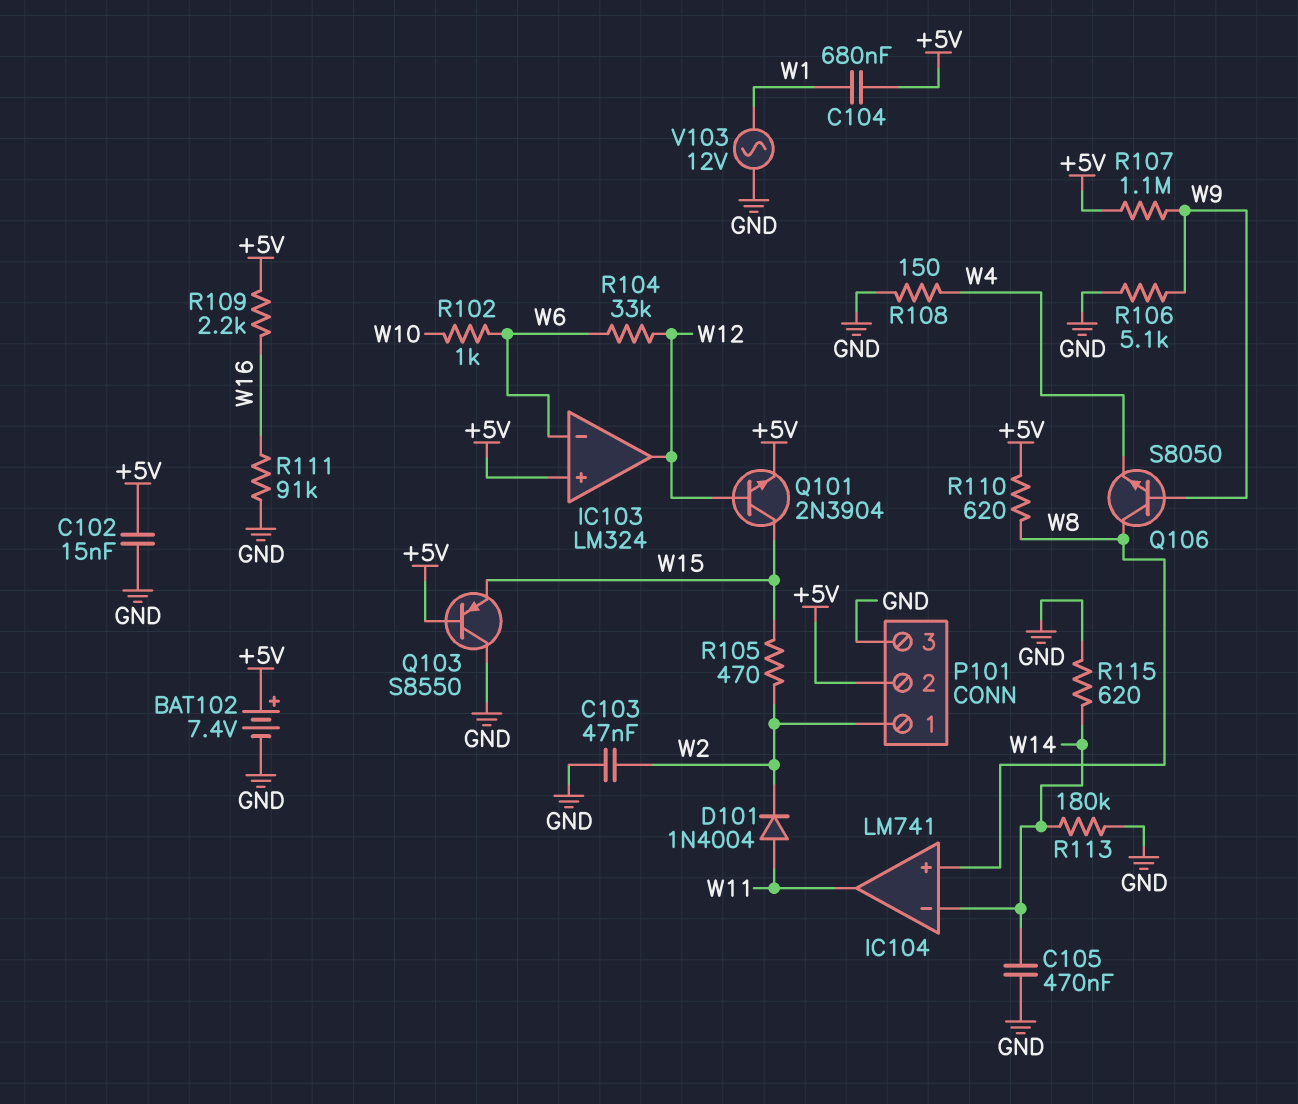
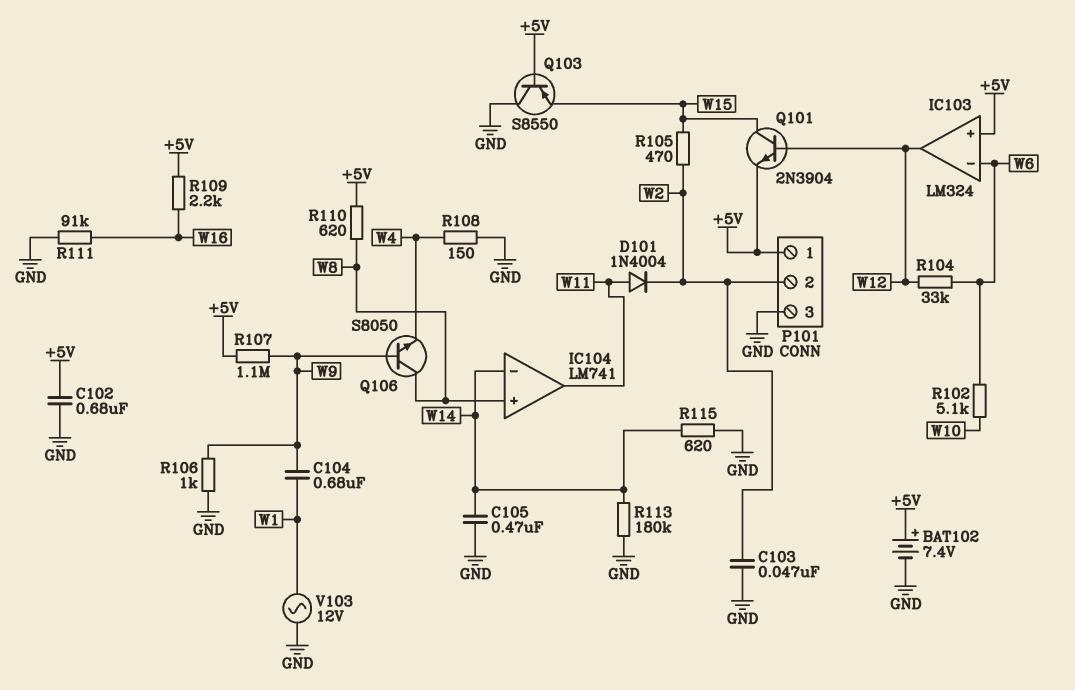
C102: 15nF (+5V, GND) -> 680nF (+5V, GND)
C104: 680nF (+5V, W1) -> 680nF (W1, W9)
P101 pin 1: W2 -> +5V
P101 pin 2: +5V -> W2
R102: 1k (W6, W10) -> 5.1k (W6, W10)
R106: 5.1k (GND, W9) -> 1k (GND, W9)

